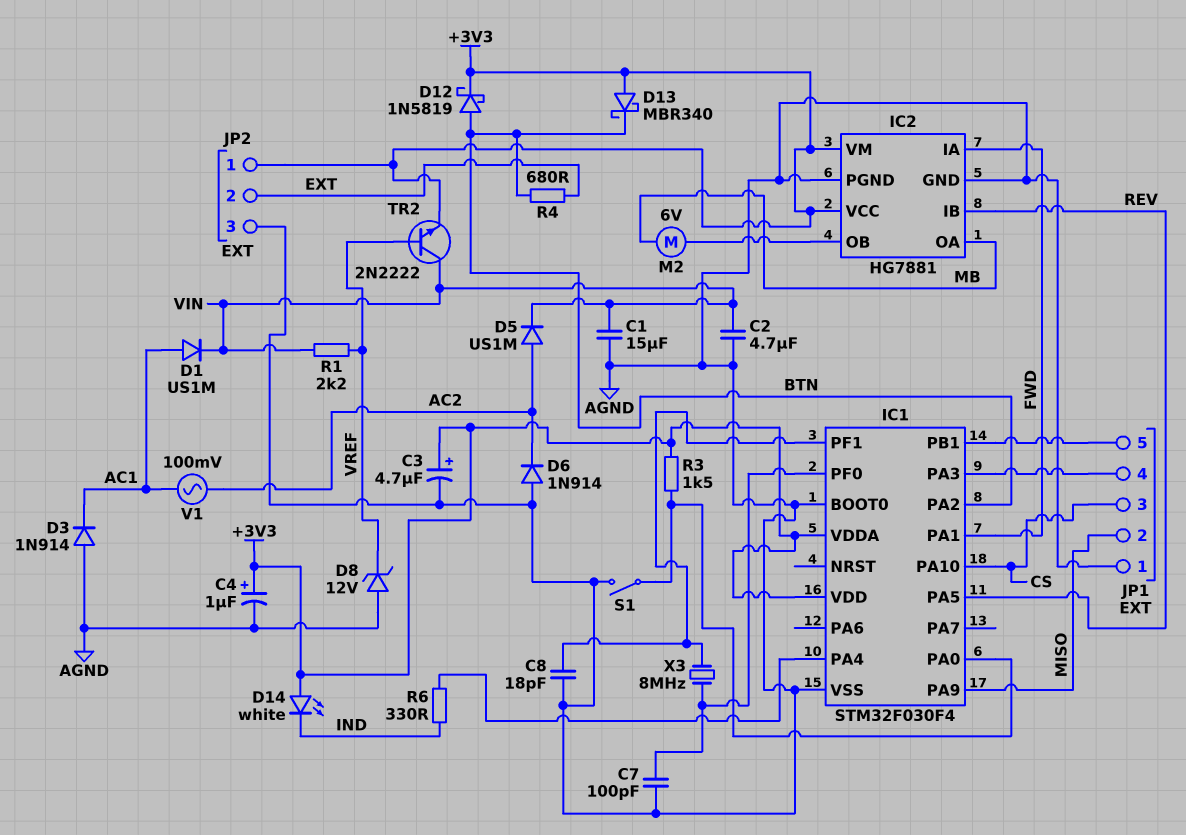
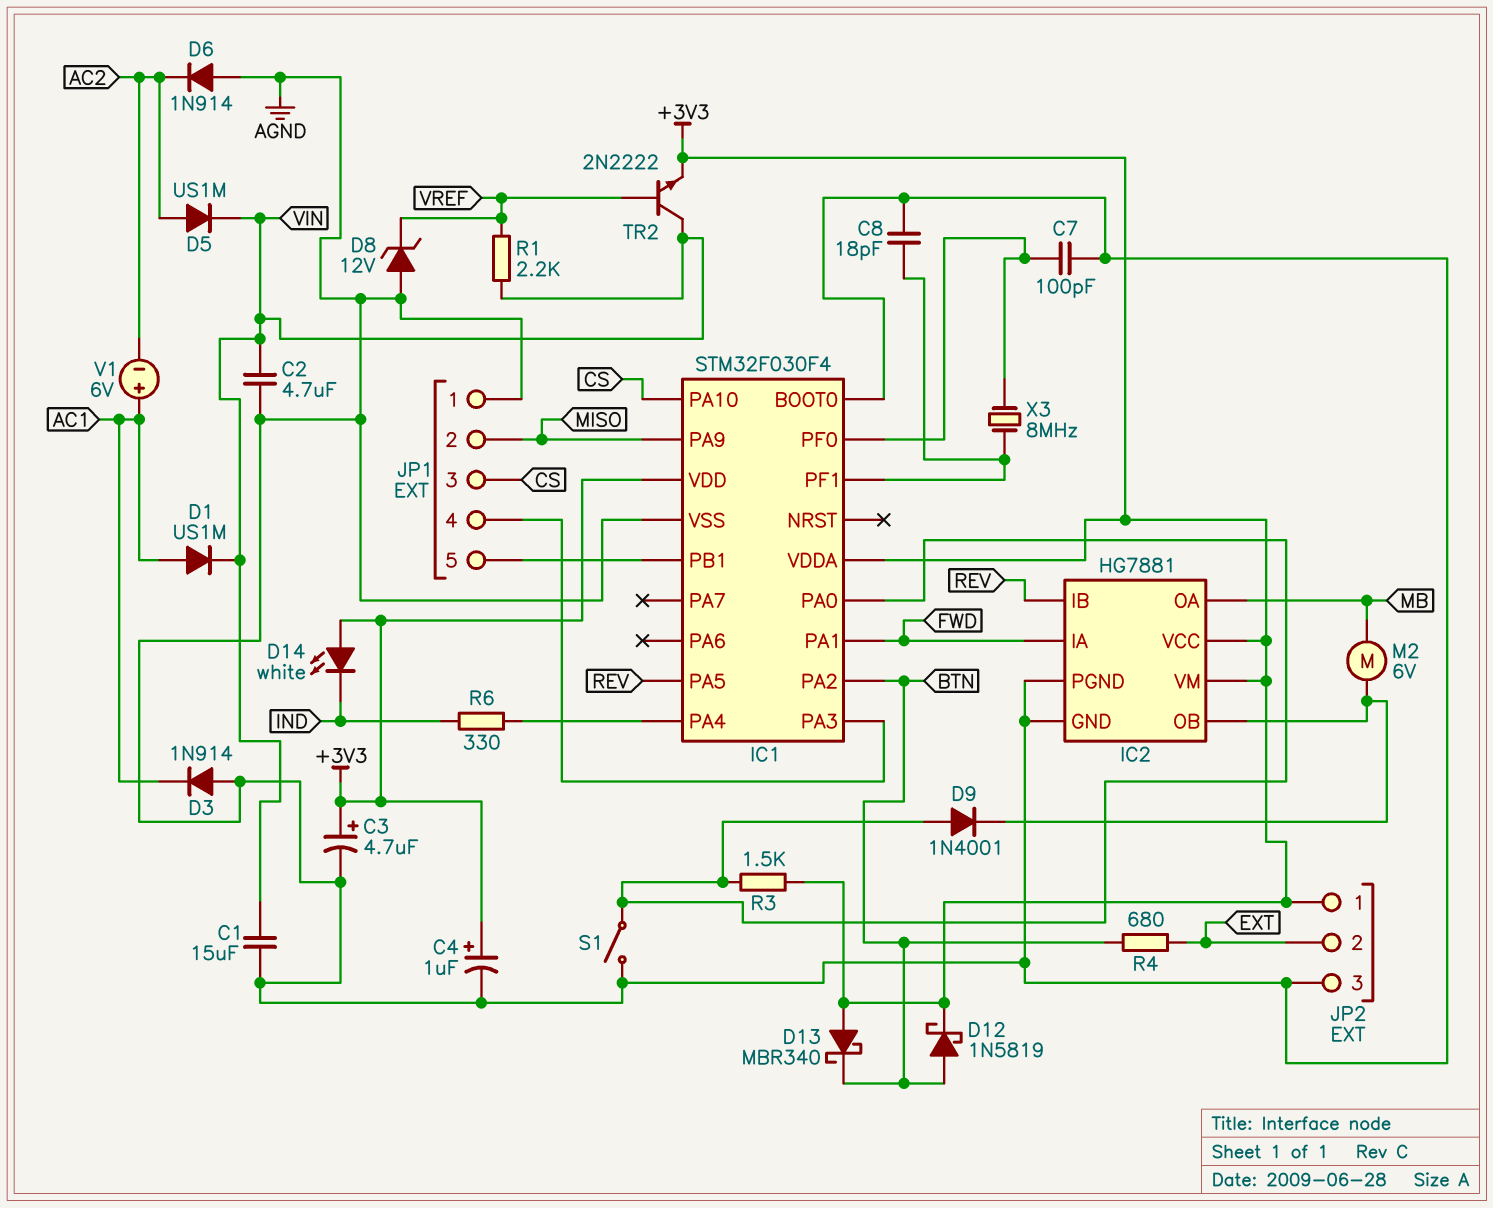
D9: none -> diode 1N4001 (A IC1/PA0, K IC2/OB)
V1: AC 100mV (AC1, AC2) -> 6V (plus AC1, minus AC2)

